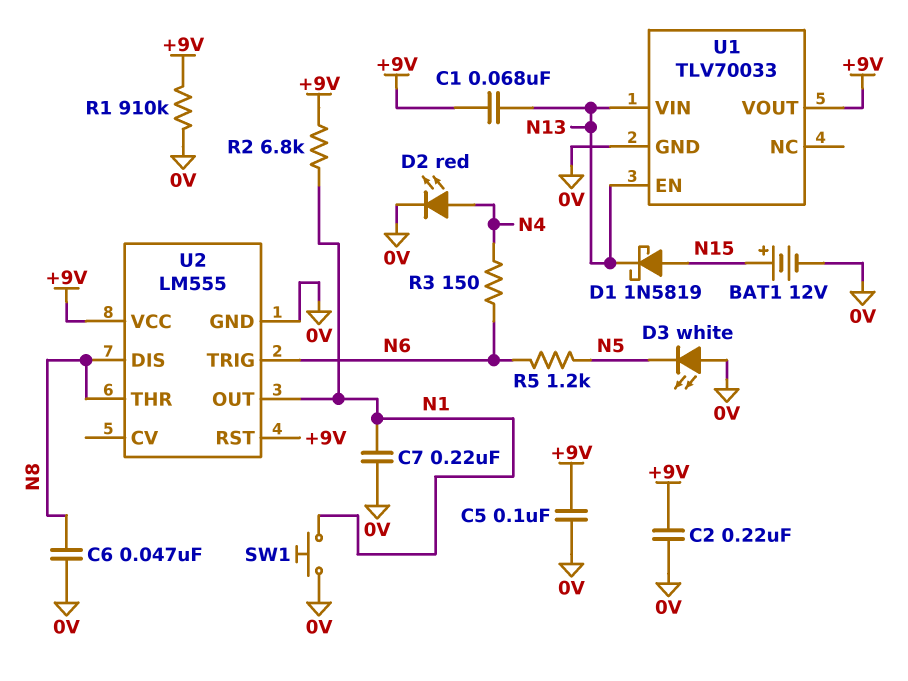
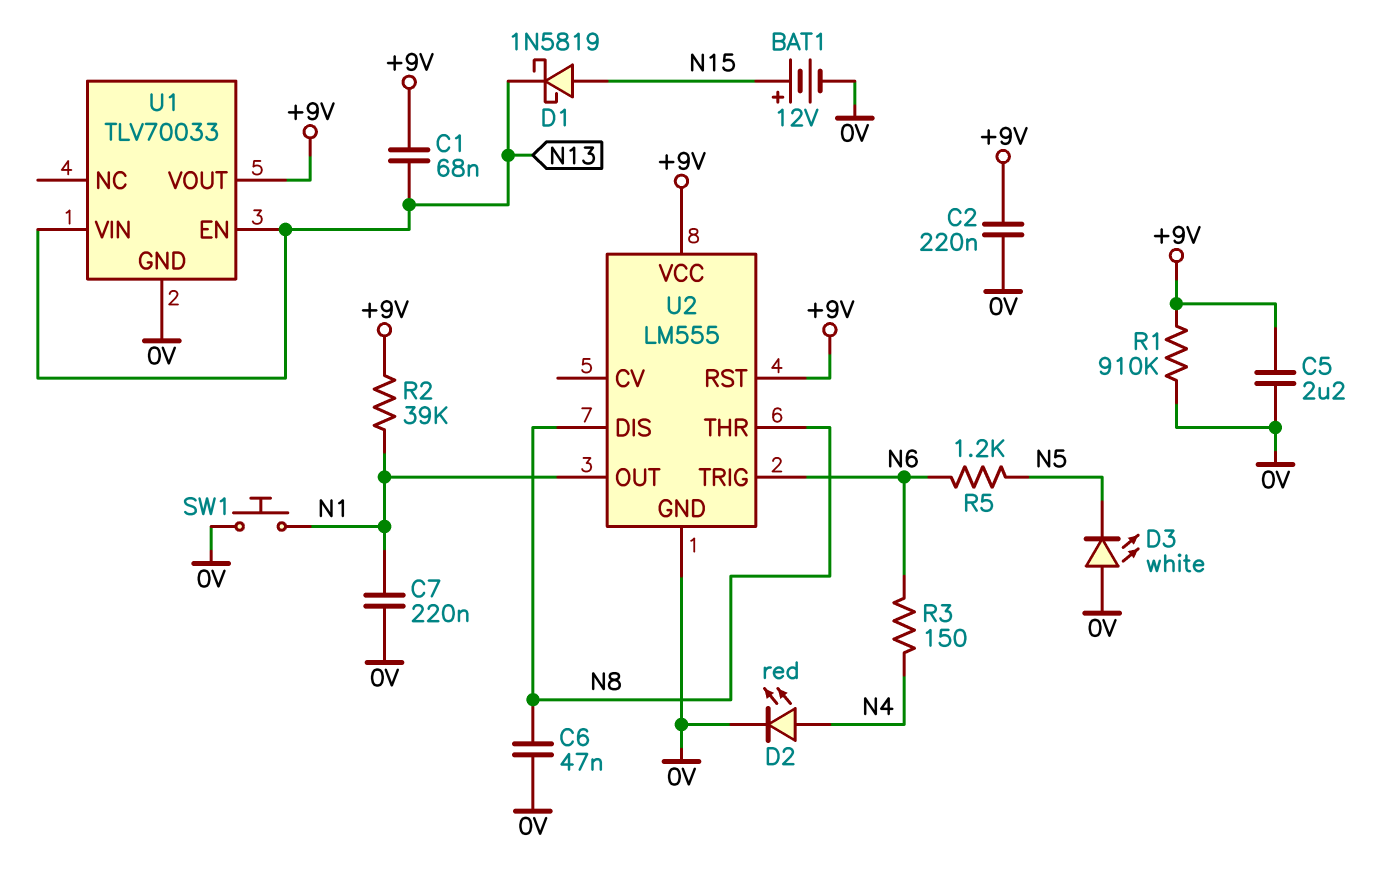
C5: 100nF (+9V, 0V) -> 2.2uF (+9V, 0V)
R2: 6.8k (+9V, N1) -> 39k (+9V, N1)

